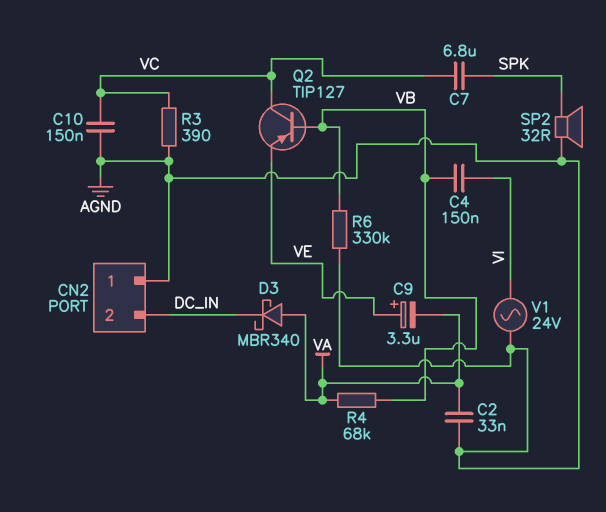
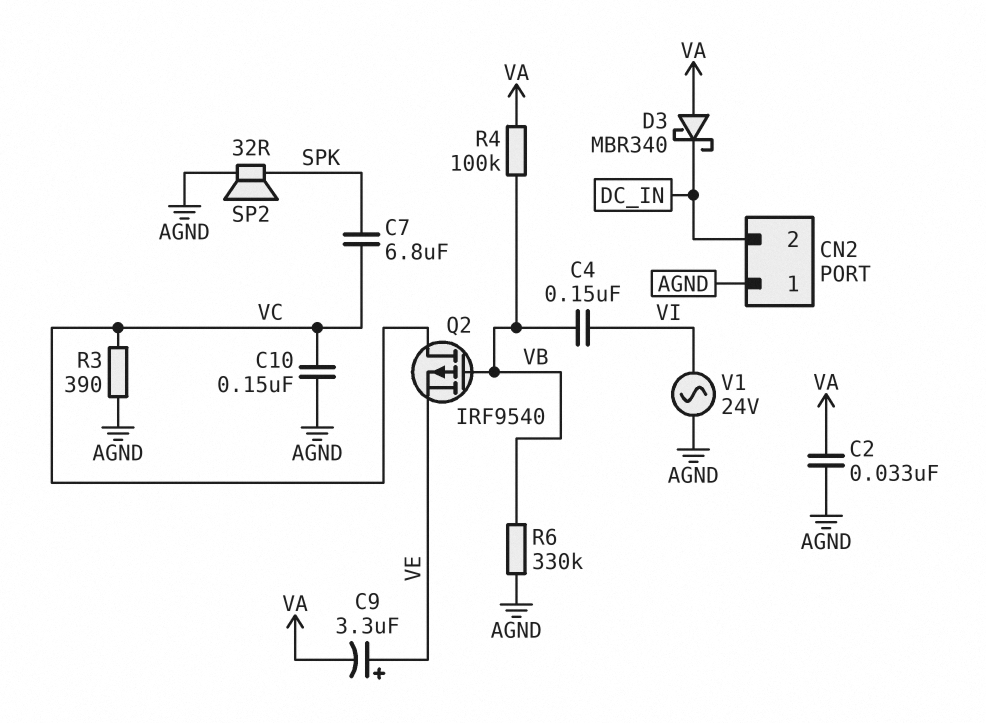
Q2: PNP TIP127 (B VB, C VC, E VE) -> PMOS IRF9540 (G VB, D VC, S VE)
R4: 68k (VA, VB) -> 100k (VA, VB)

